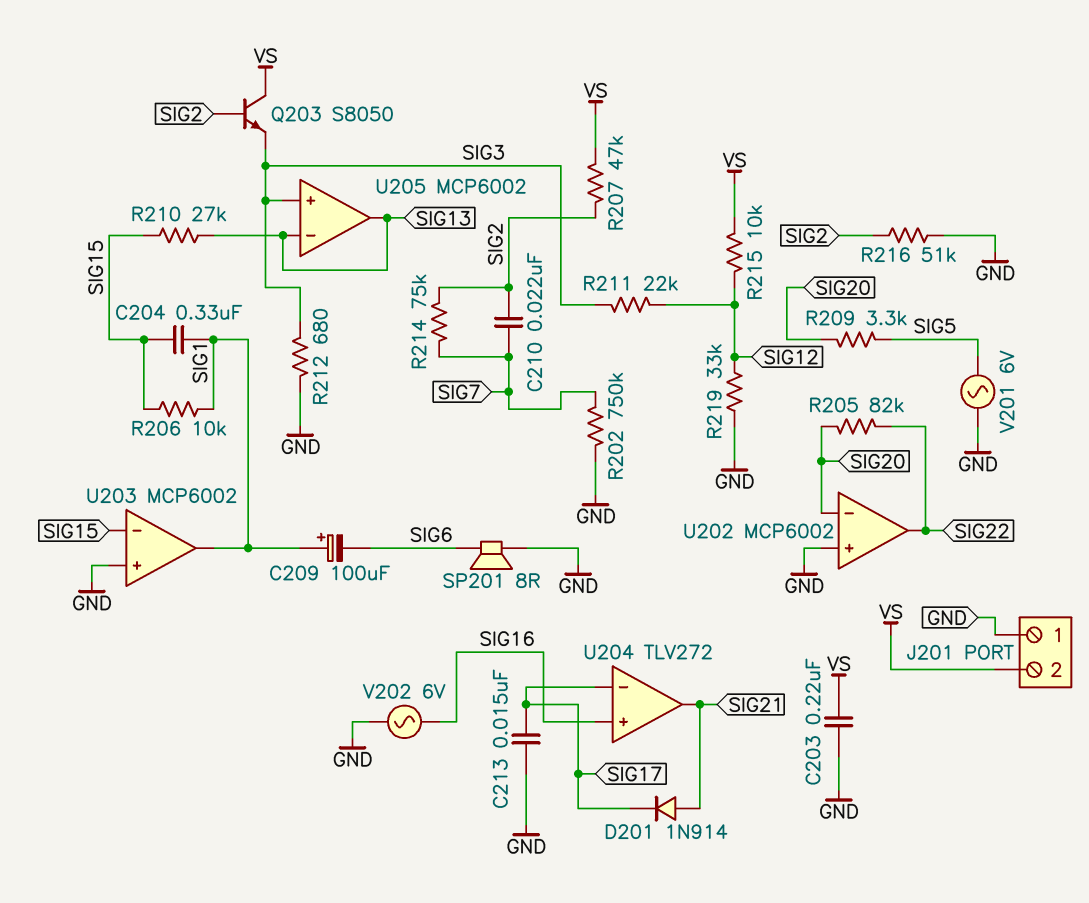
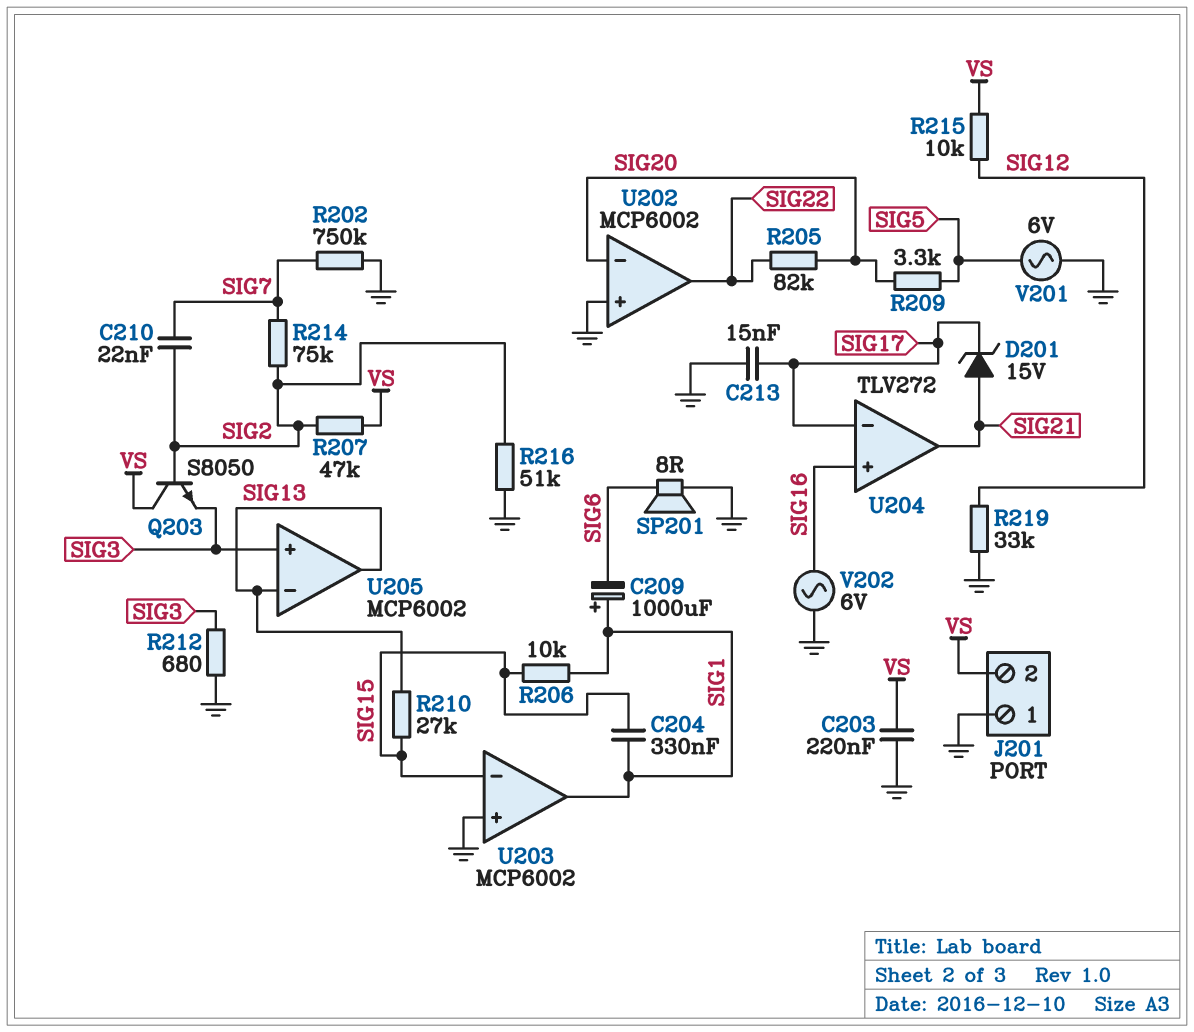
C209: 100uF (plus SIG1, minus SIG6) -> 1000uF (plus SIG1, minus SIG6)
D201: diode 1N914 (A SIG21, K SIG17) -> zener 15V (A SIG21, K SIG17)
R211: 22k (SIG3, SIG12) -> none

